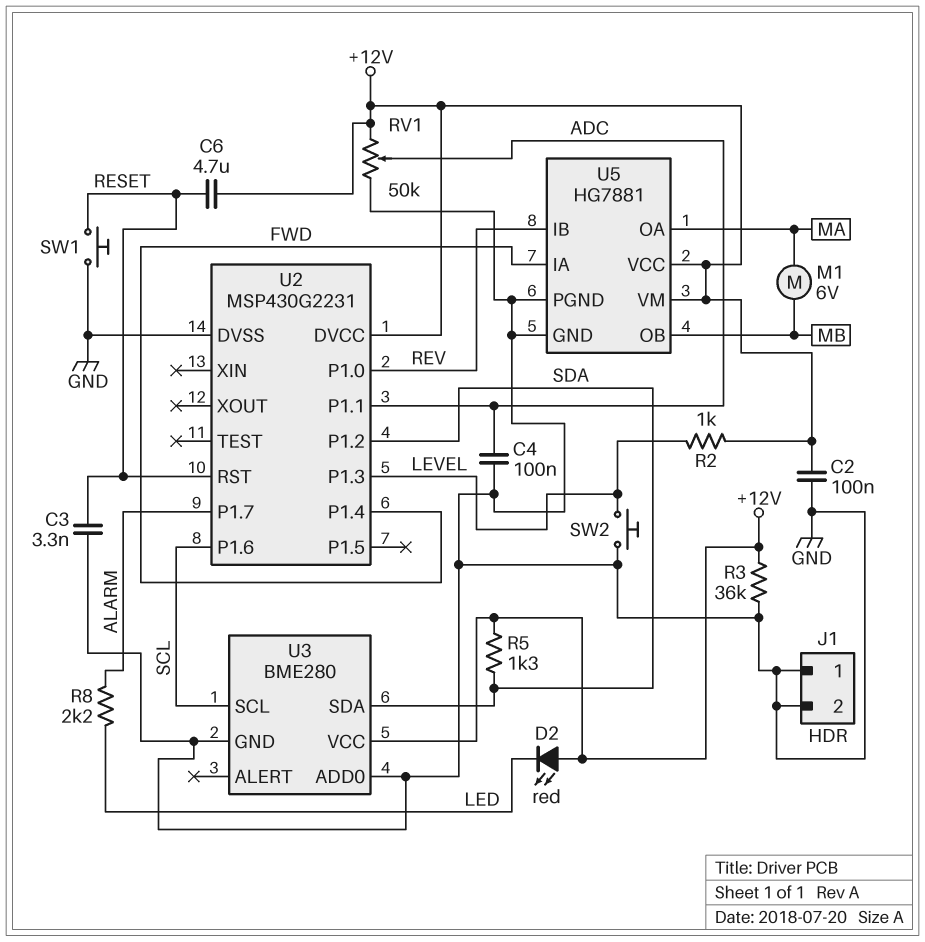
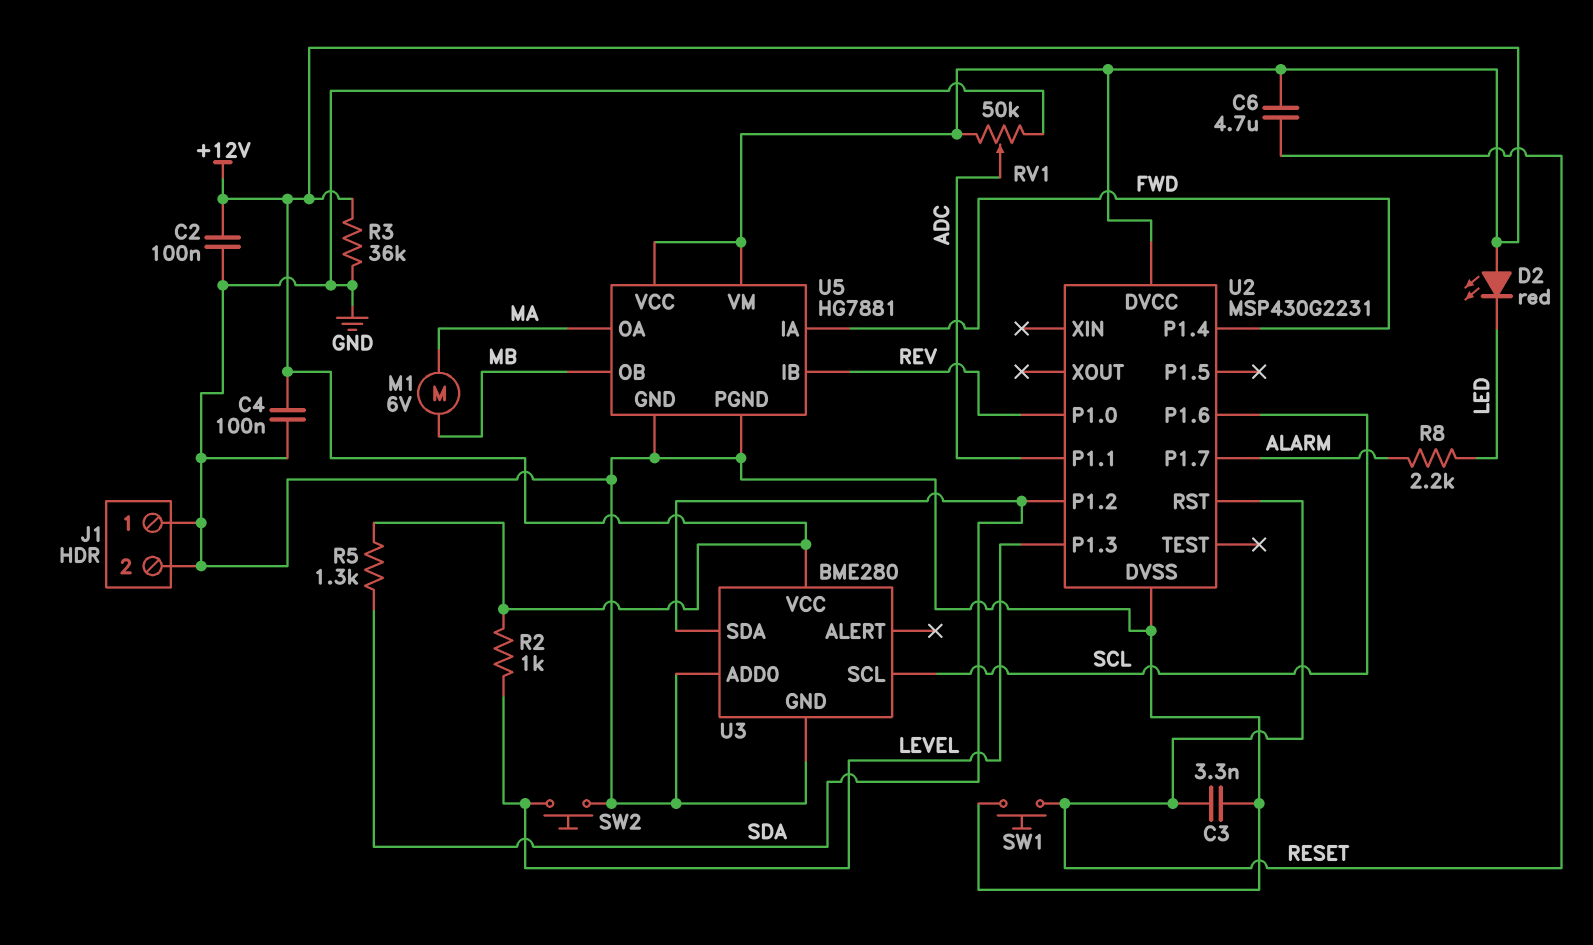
C4: 100nF (ADC, GND) -> 100nF (+12V, GND)

